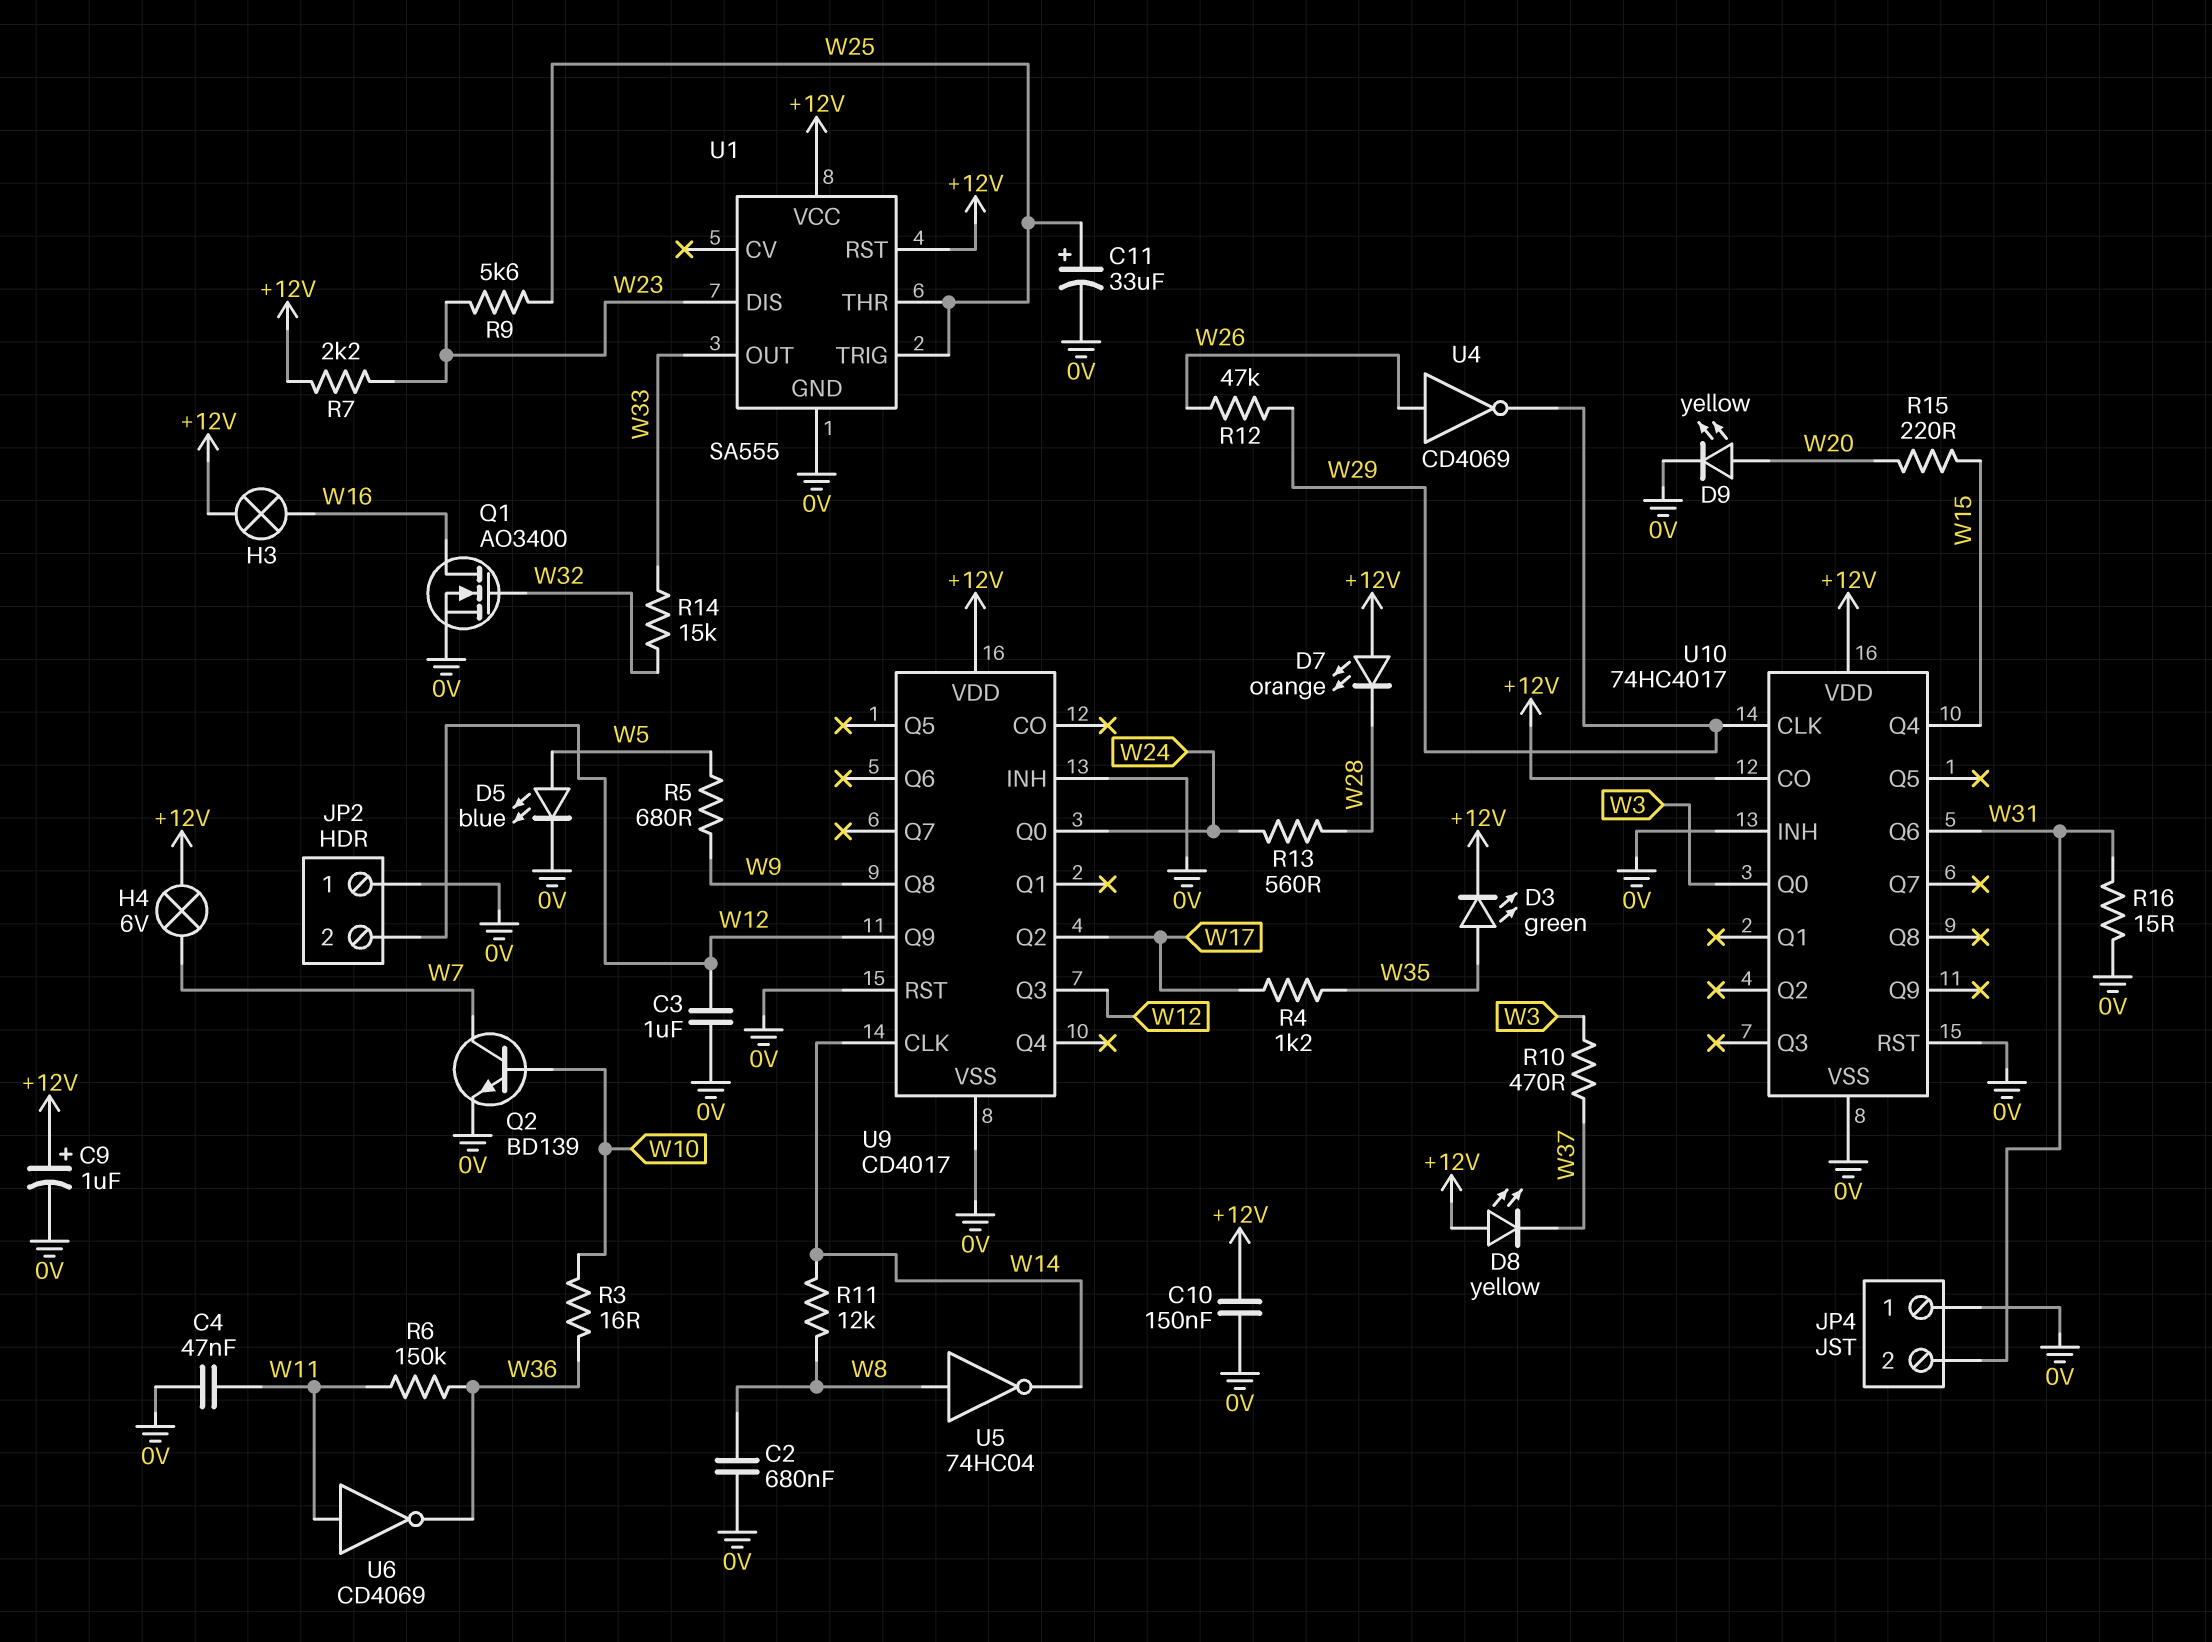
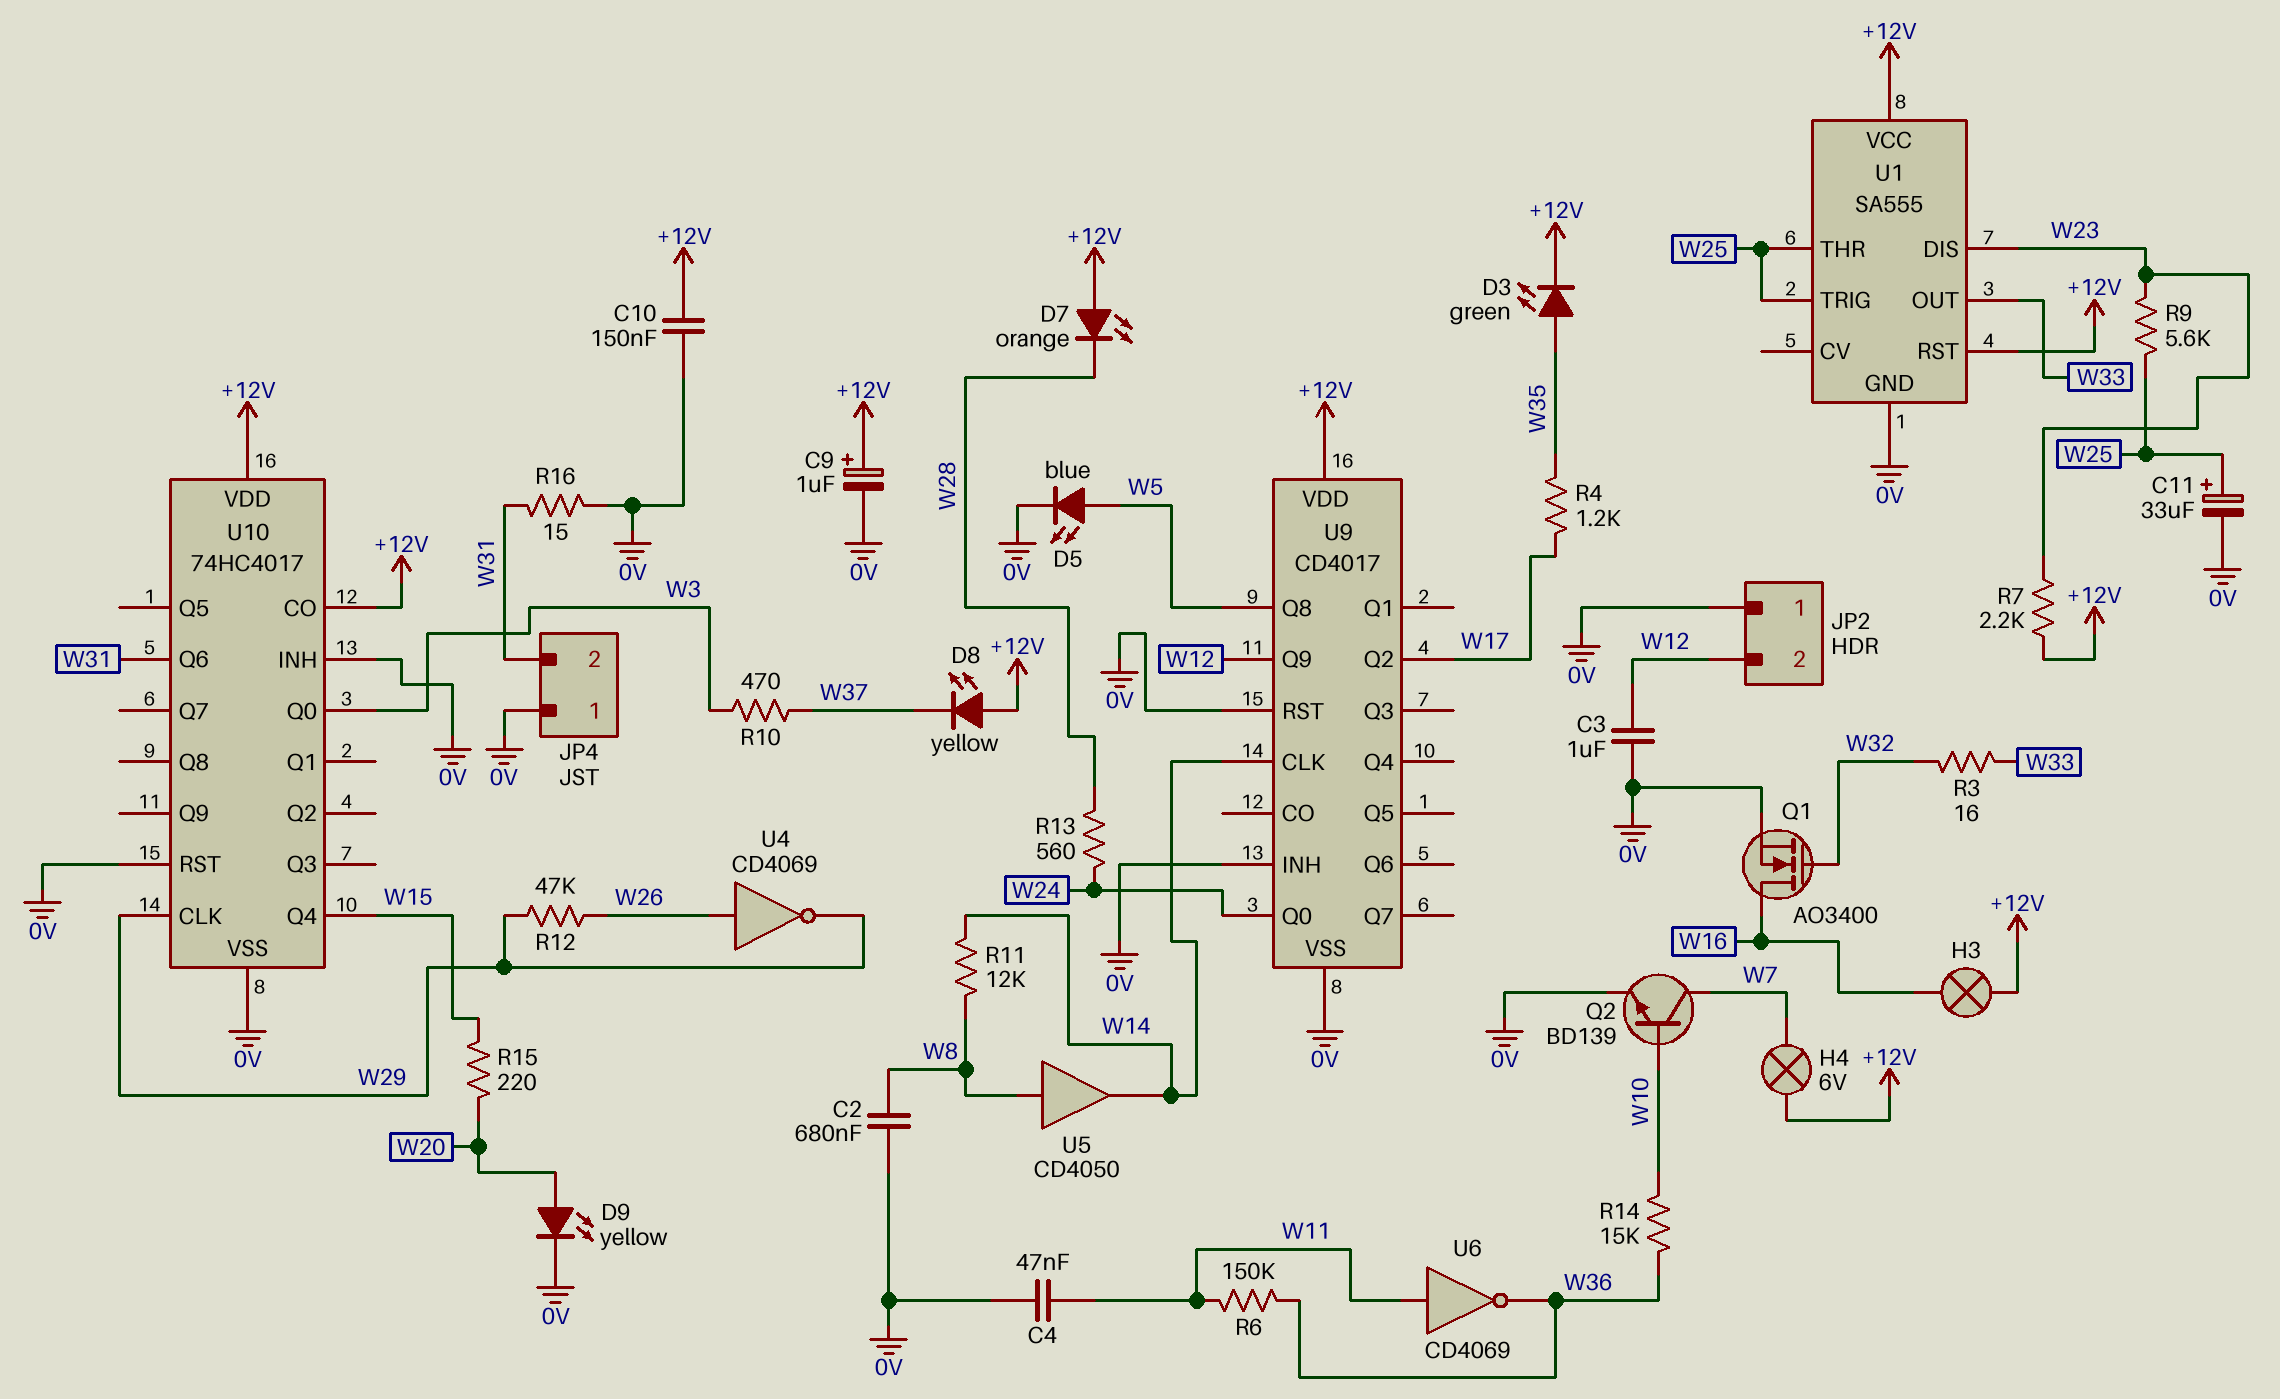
R3: 16 (W10, W36) -> 16 (W32, W33)
R5: 680 (W5, W9) -> none
R14: 15k (W32, W33) -> 15k (W10, W36)
U5: NOT 74HC04 (in W8, out W14) -> buffer CD4050 (in W8, out W14)
U9 pin Q3: W12 -> none
U9 pin Q8: W9 -> W5

